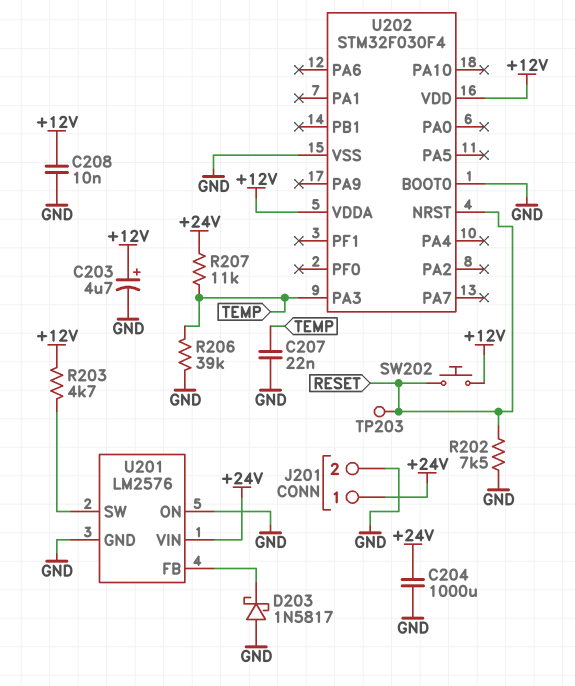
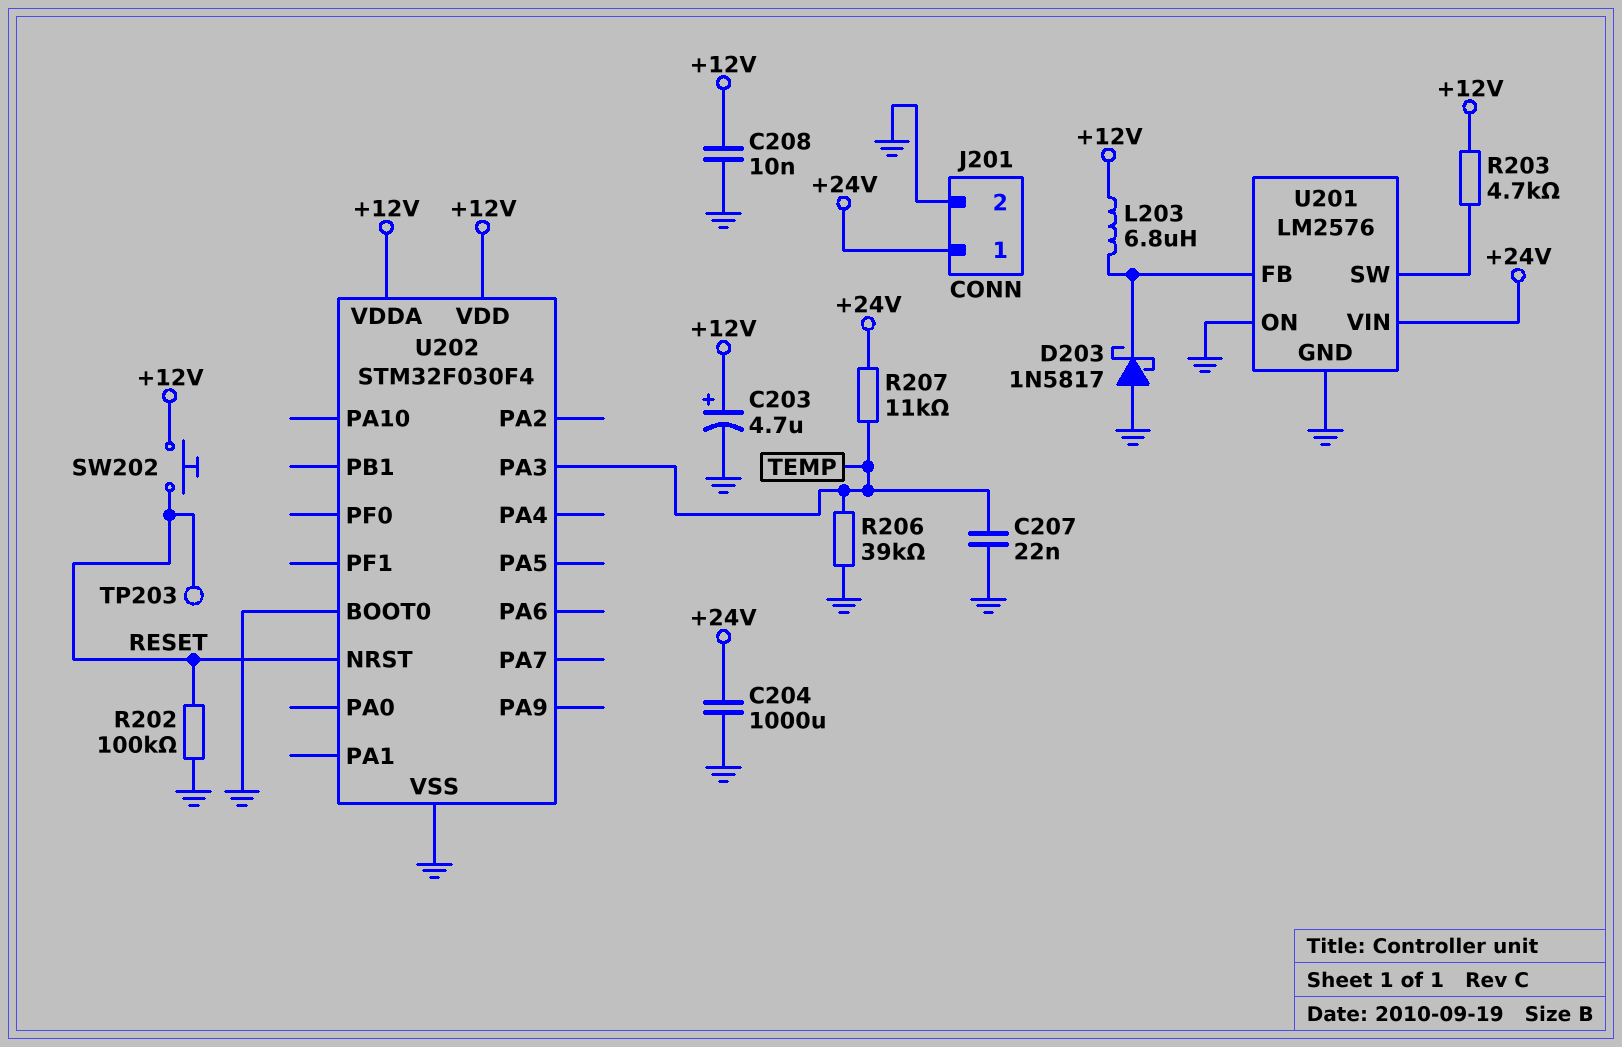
L203: none -> 6.8uH (+12V, U201/FB)
R202: 7.5k (GND, RESET) -> 100k (GND, RESET)

